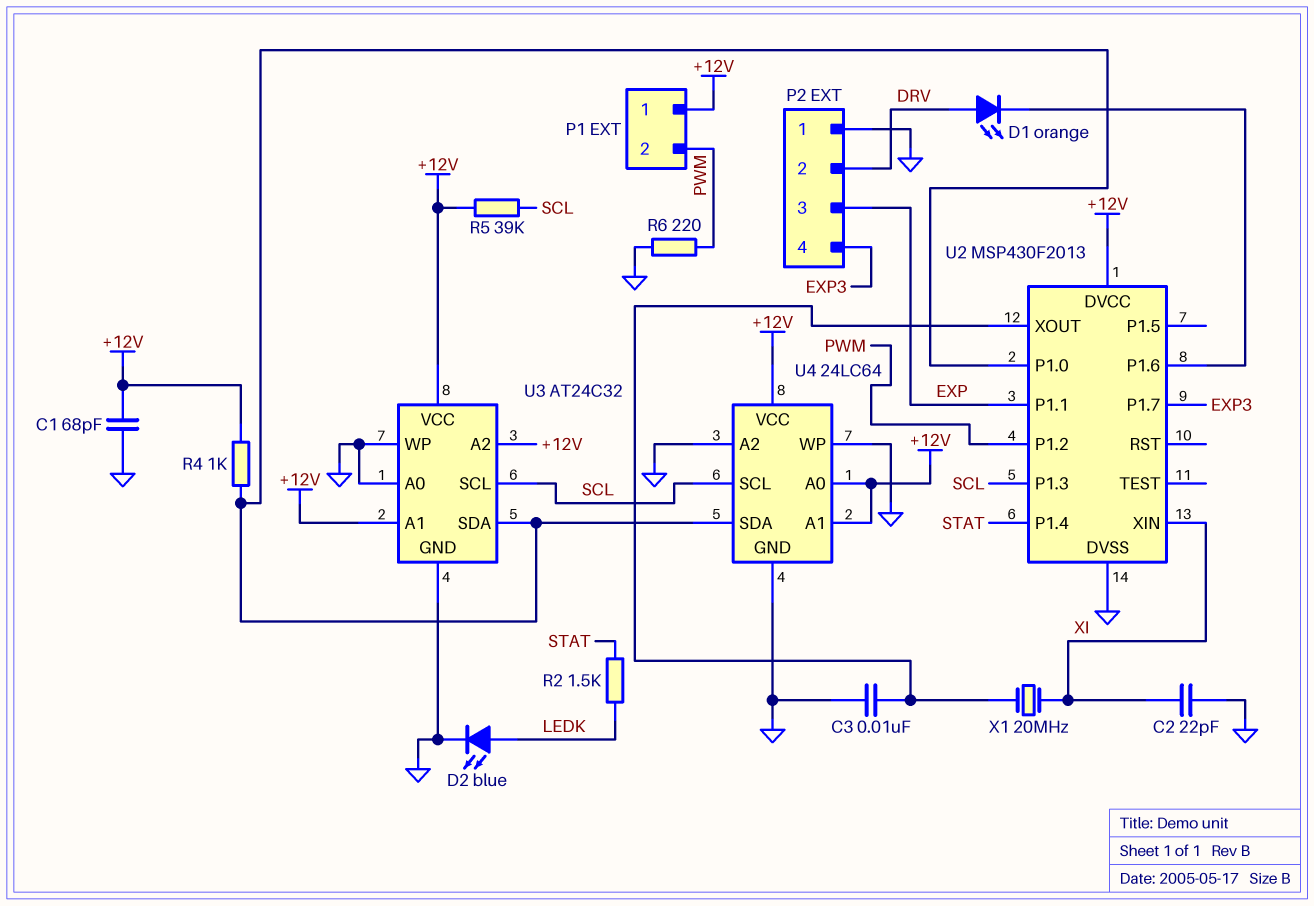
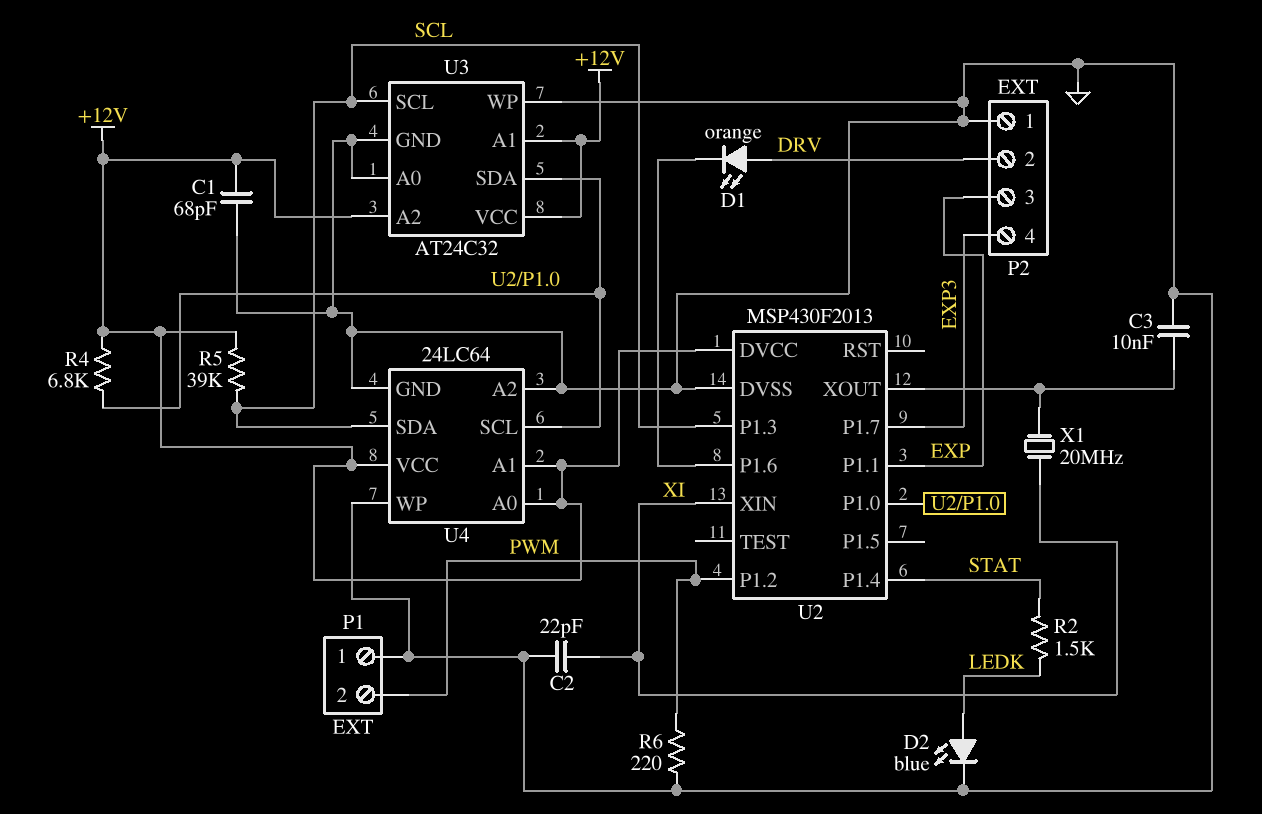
P1 pin 1: +12V -> GND
R4: 1k (+12V, U2/P1.0) -> 6.8k (+12V, U2/P1.0)
U4 pin SCL: SCL -> U2/P1.0
U4 pin SDA: U2/P1.0 -> SCL

